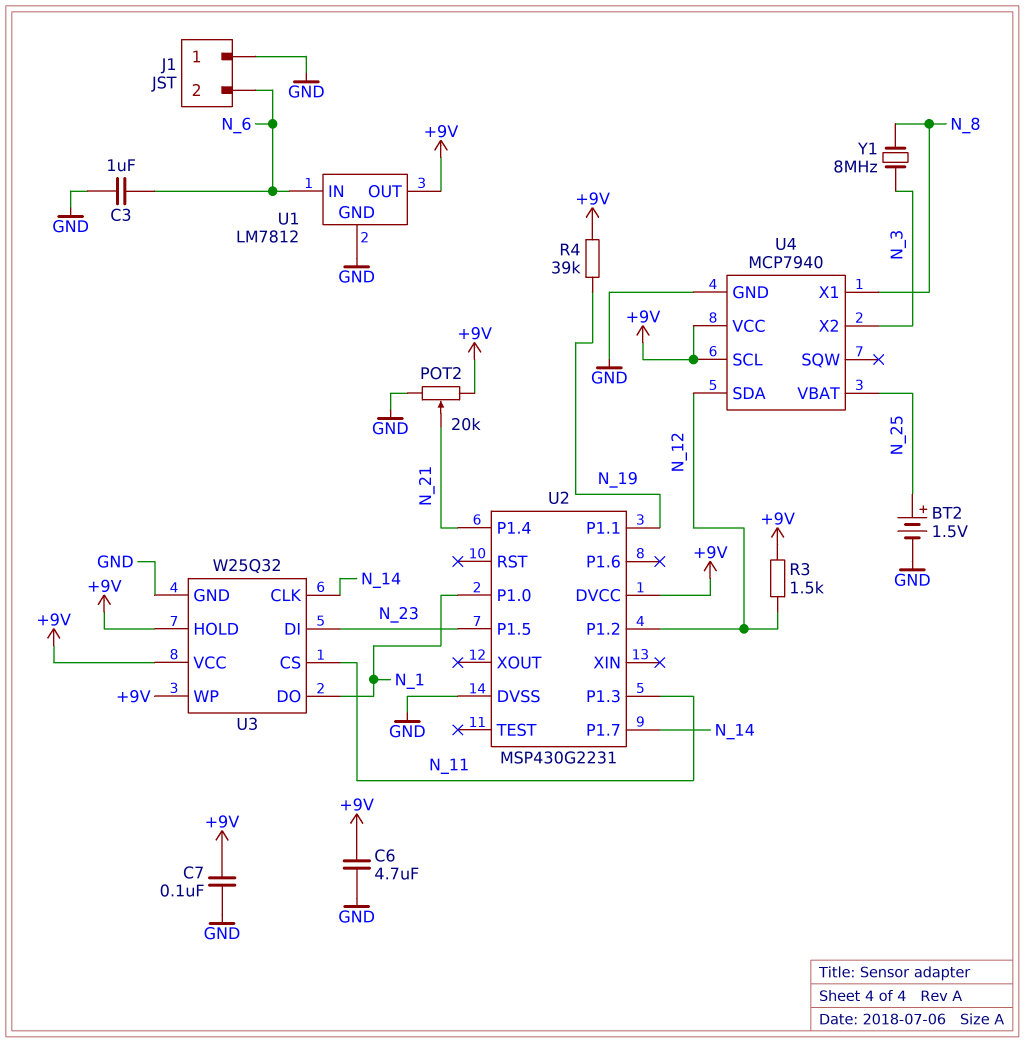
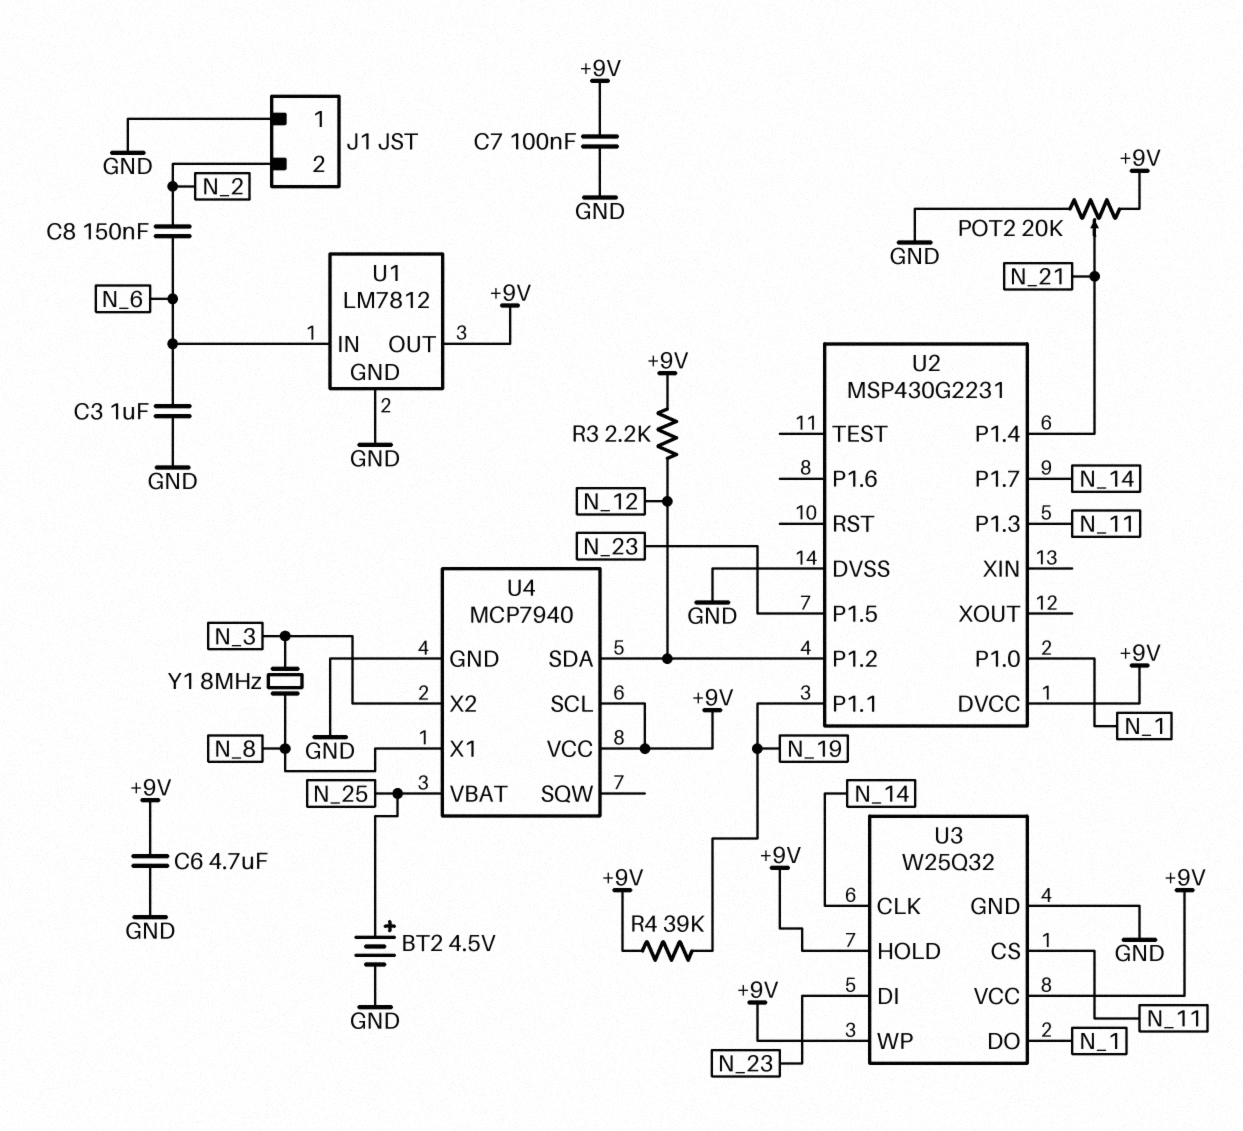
BT2: 1.5V (plus N_25, minus GND) -> 4.5V (plus N_25, minus GND)
C8: none -> 150nF (N_2, N_6)
J1 pin 2: N_6 -> N_2
R3: 1.5k (+9V, N_12) -> 2.2k (+9V, N_12)

